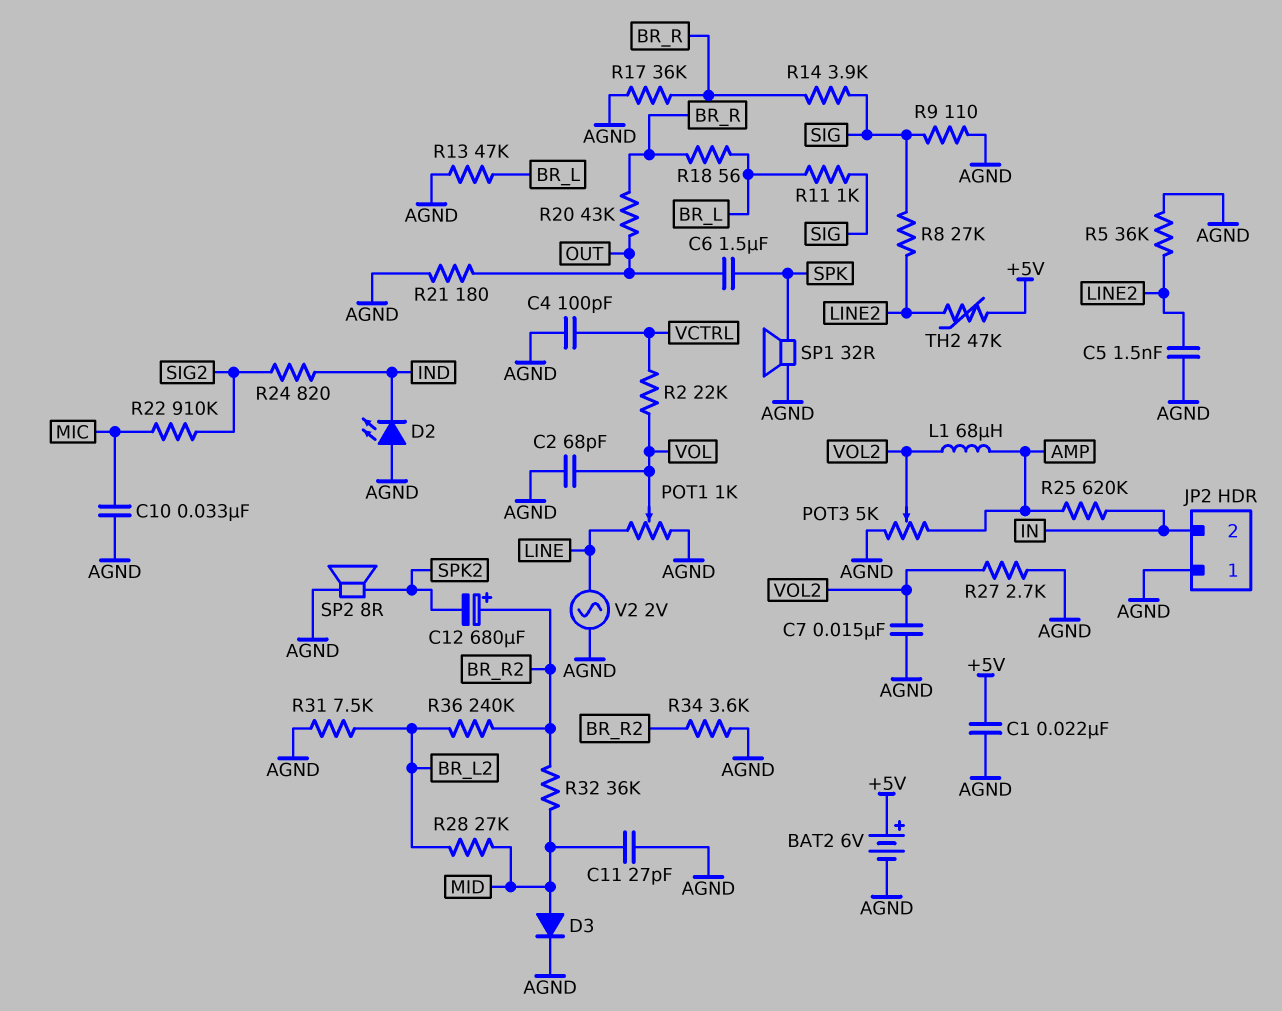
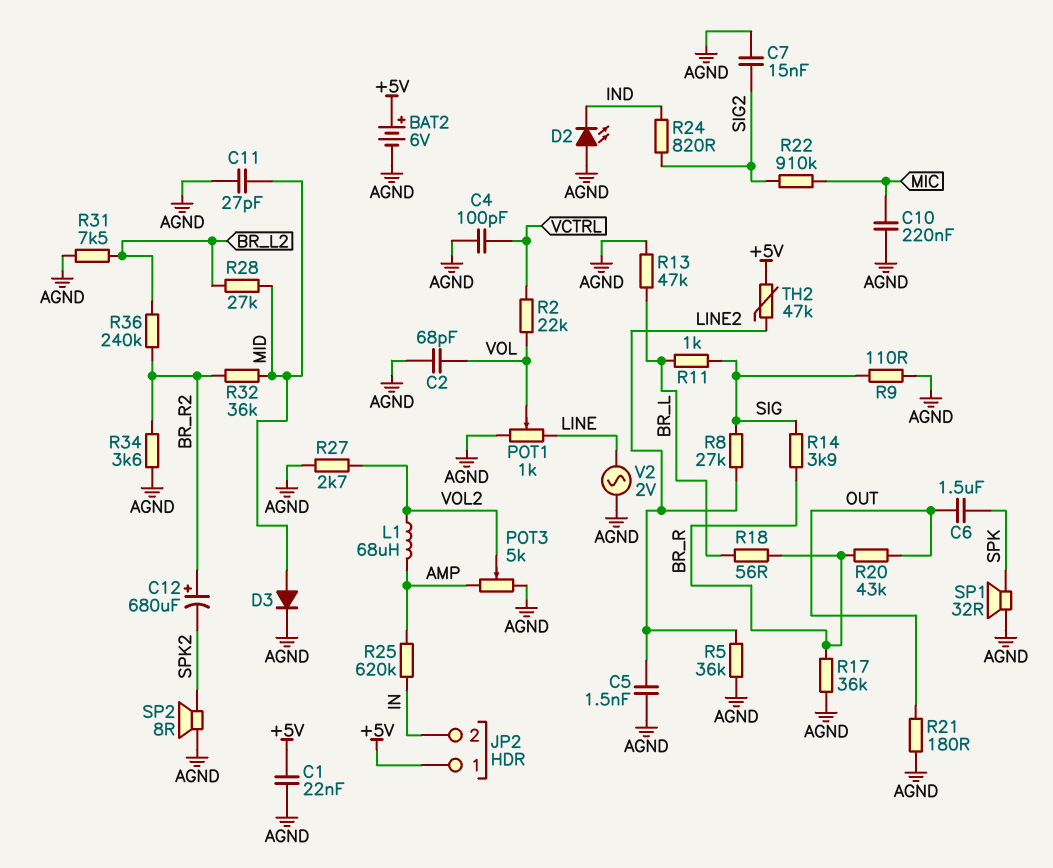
C7: 15nF (AGND, VOL2) -> 15nF (AGND, SIG2)
C10: 33nF (AGND, MIC) -> 220nF (AGND, MIC)
JP2 pin 1: AGND -> +5V

